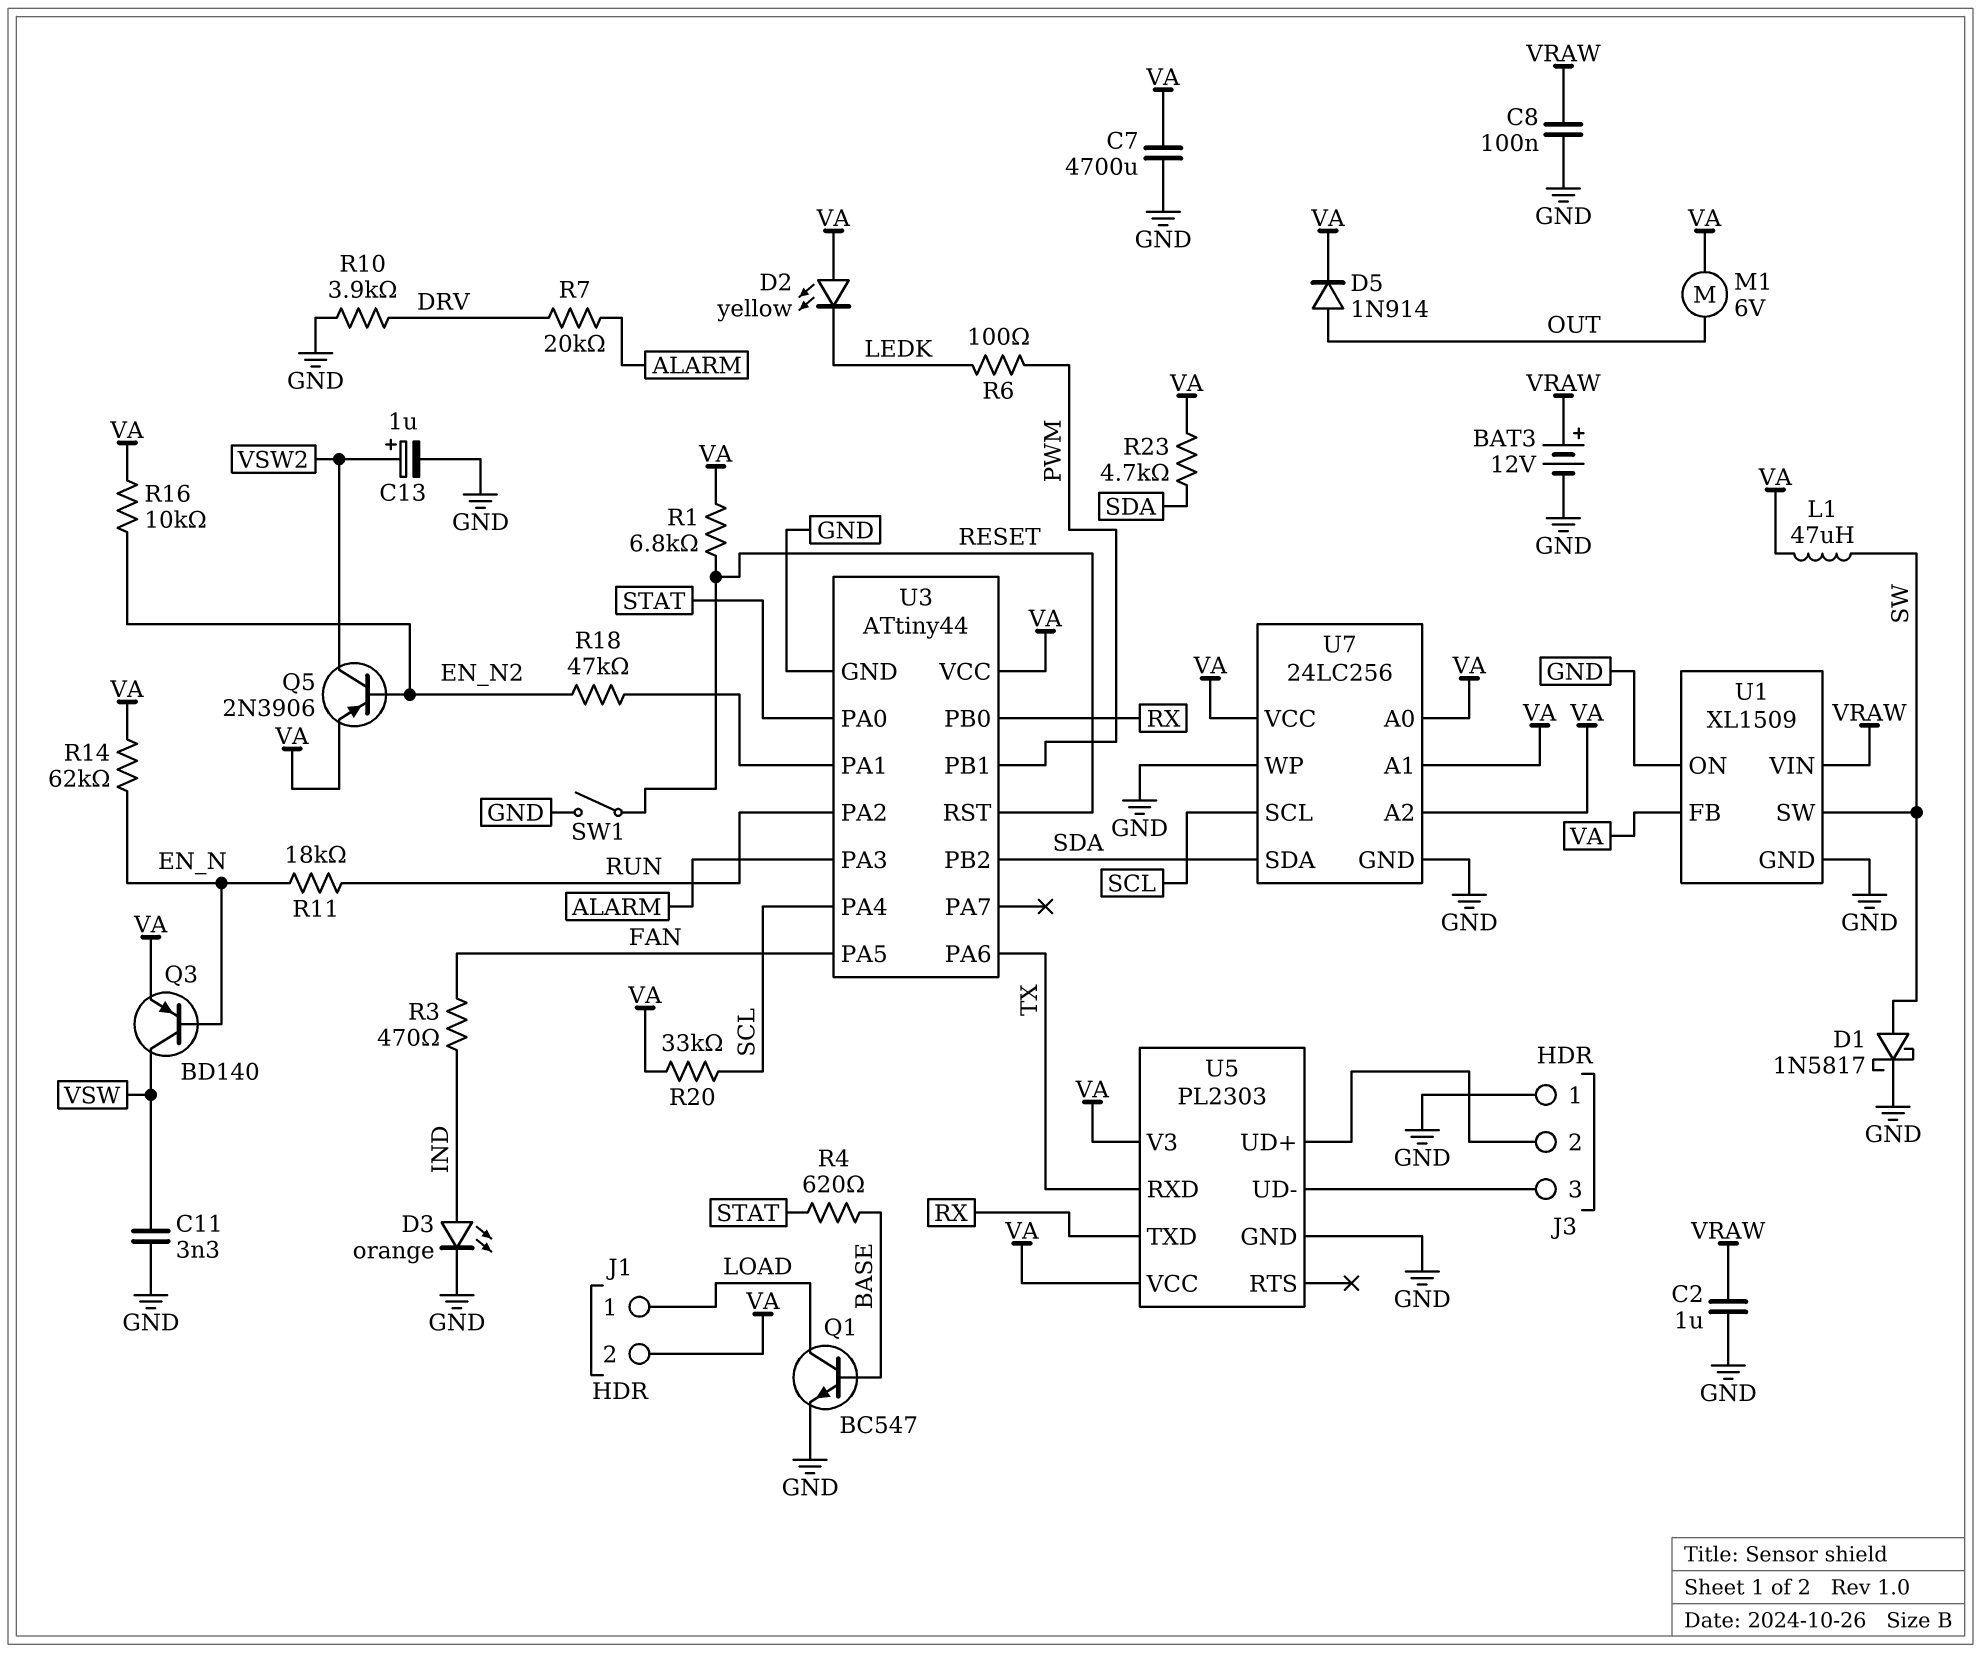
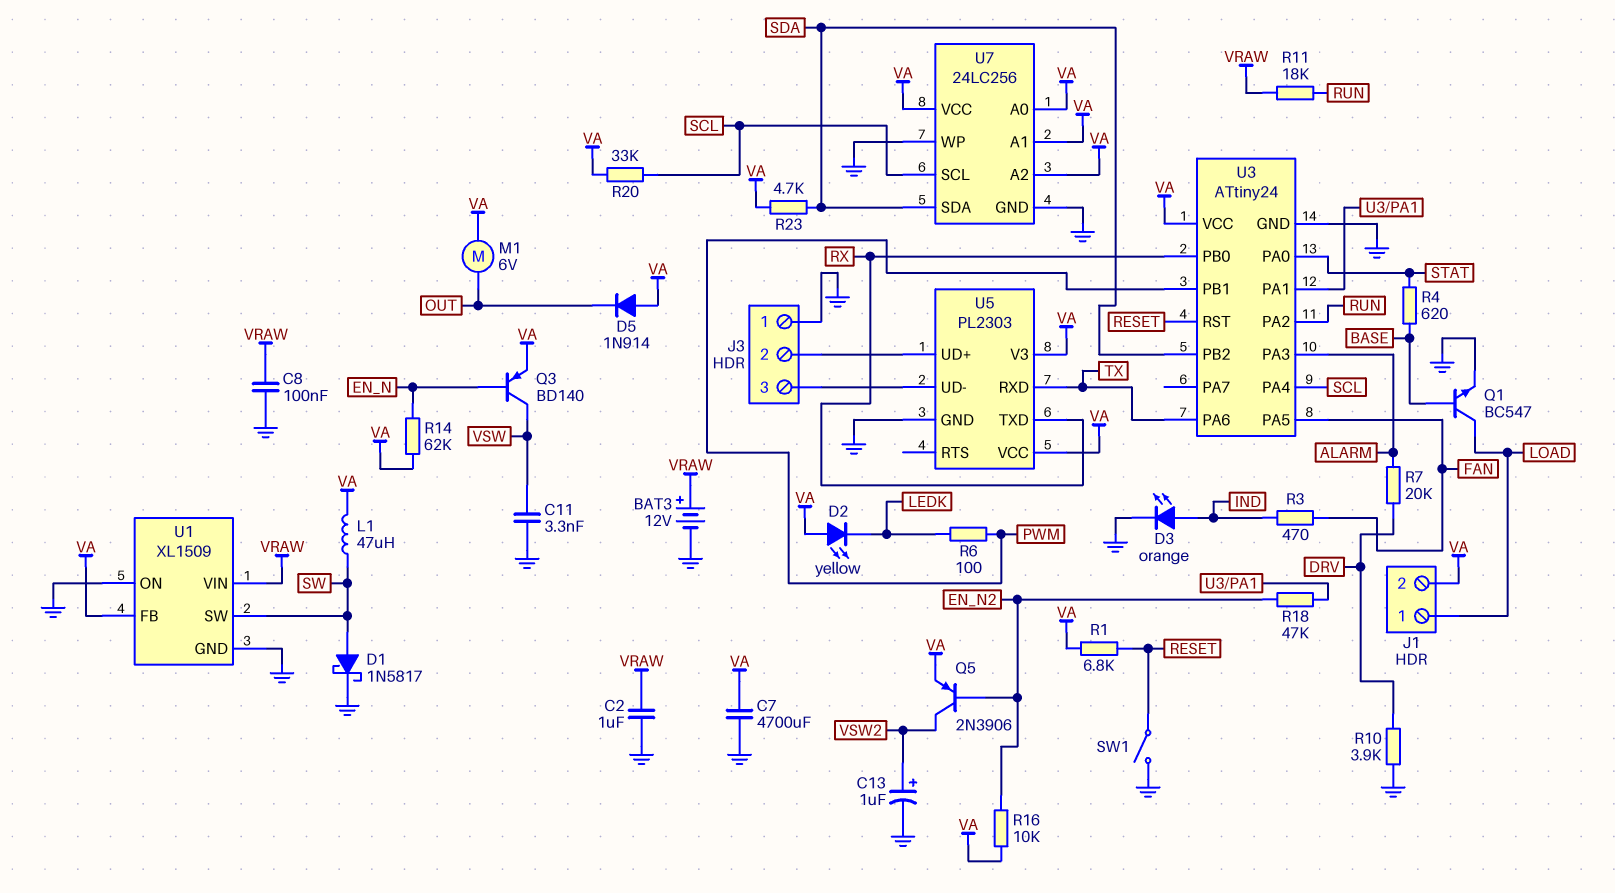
D5: diode 1N914 (A OUT, K VA) -> diode 1N914 (A VA, K OUT)
R11: 18k (EN_N, RUN) -> 18k (RUN, VRAW)
U3: ATtiny44 -> ATtiny24

